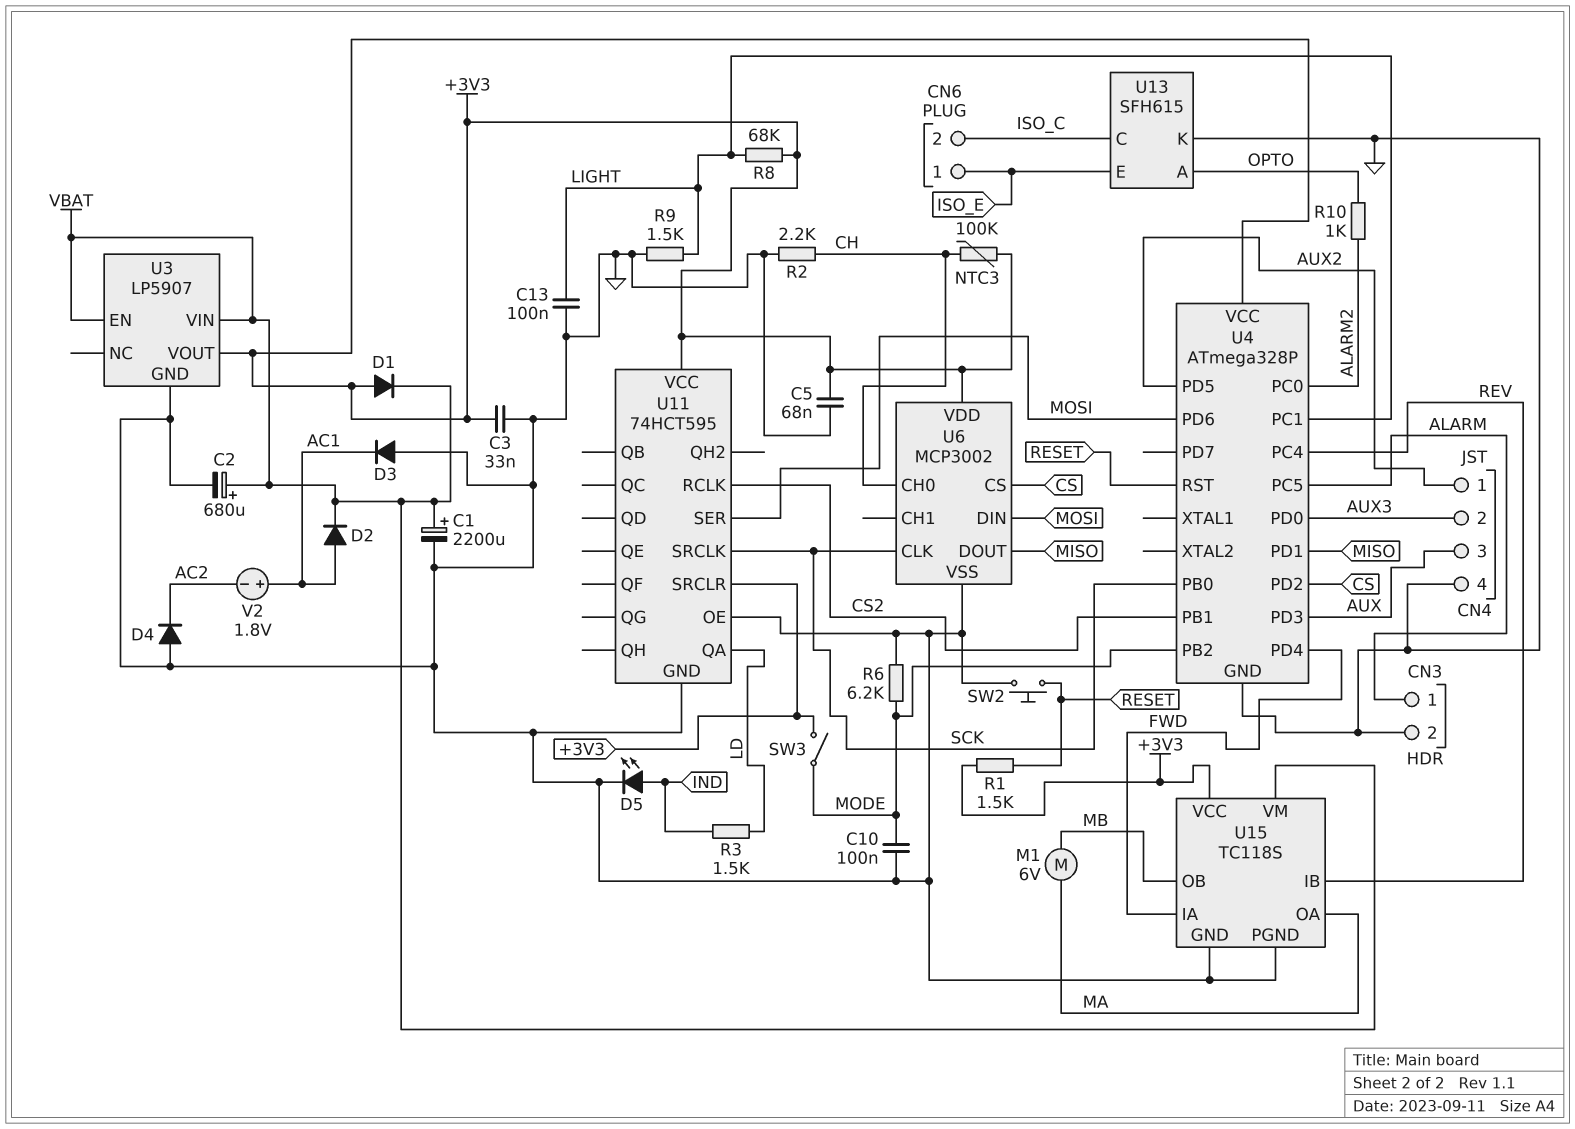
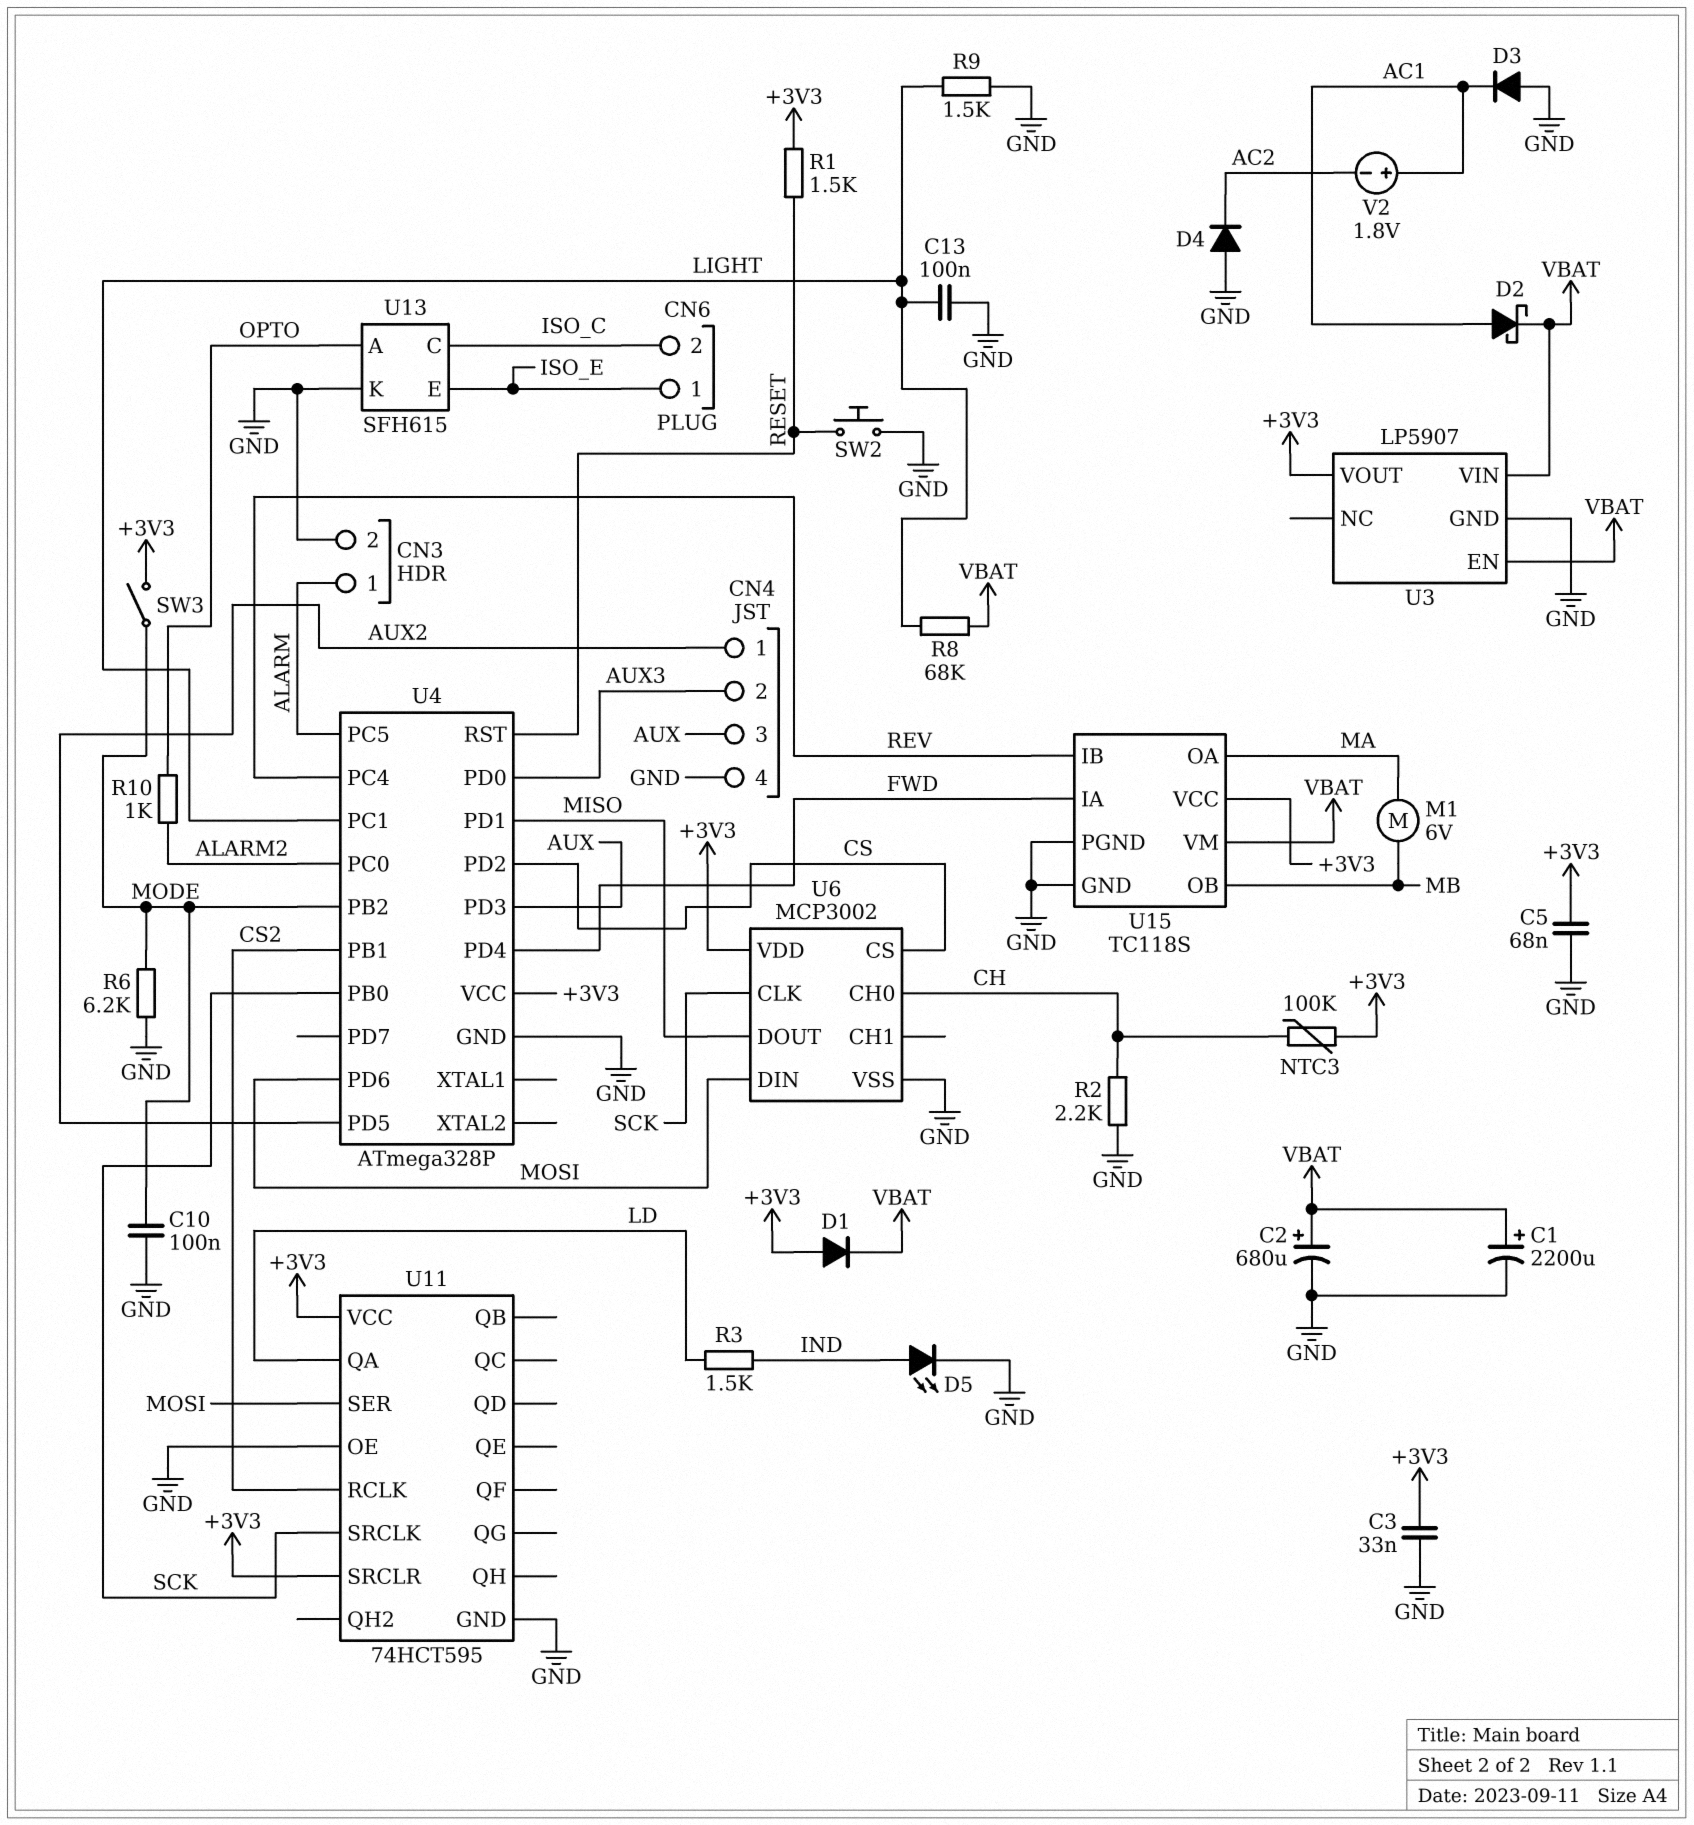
D2: diode (A AC1, K VBAT) -> schottky (A AC1, K VBAT)
R8: 68k (+3V3, LIGHT) -> 68k (LIGHT, VBAT)

